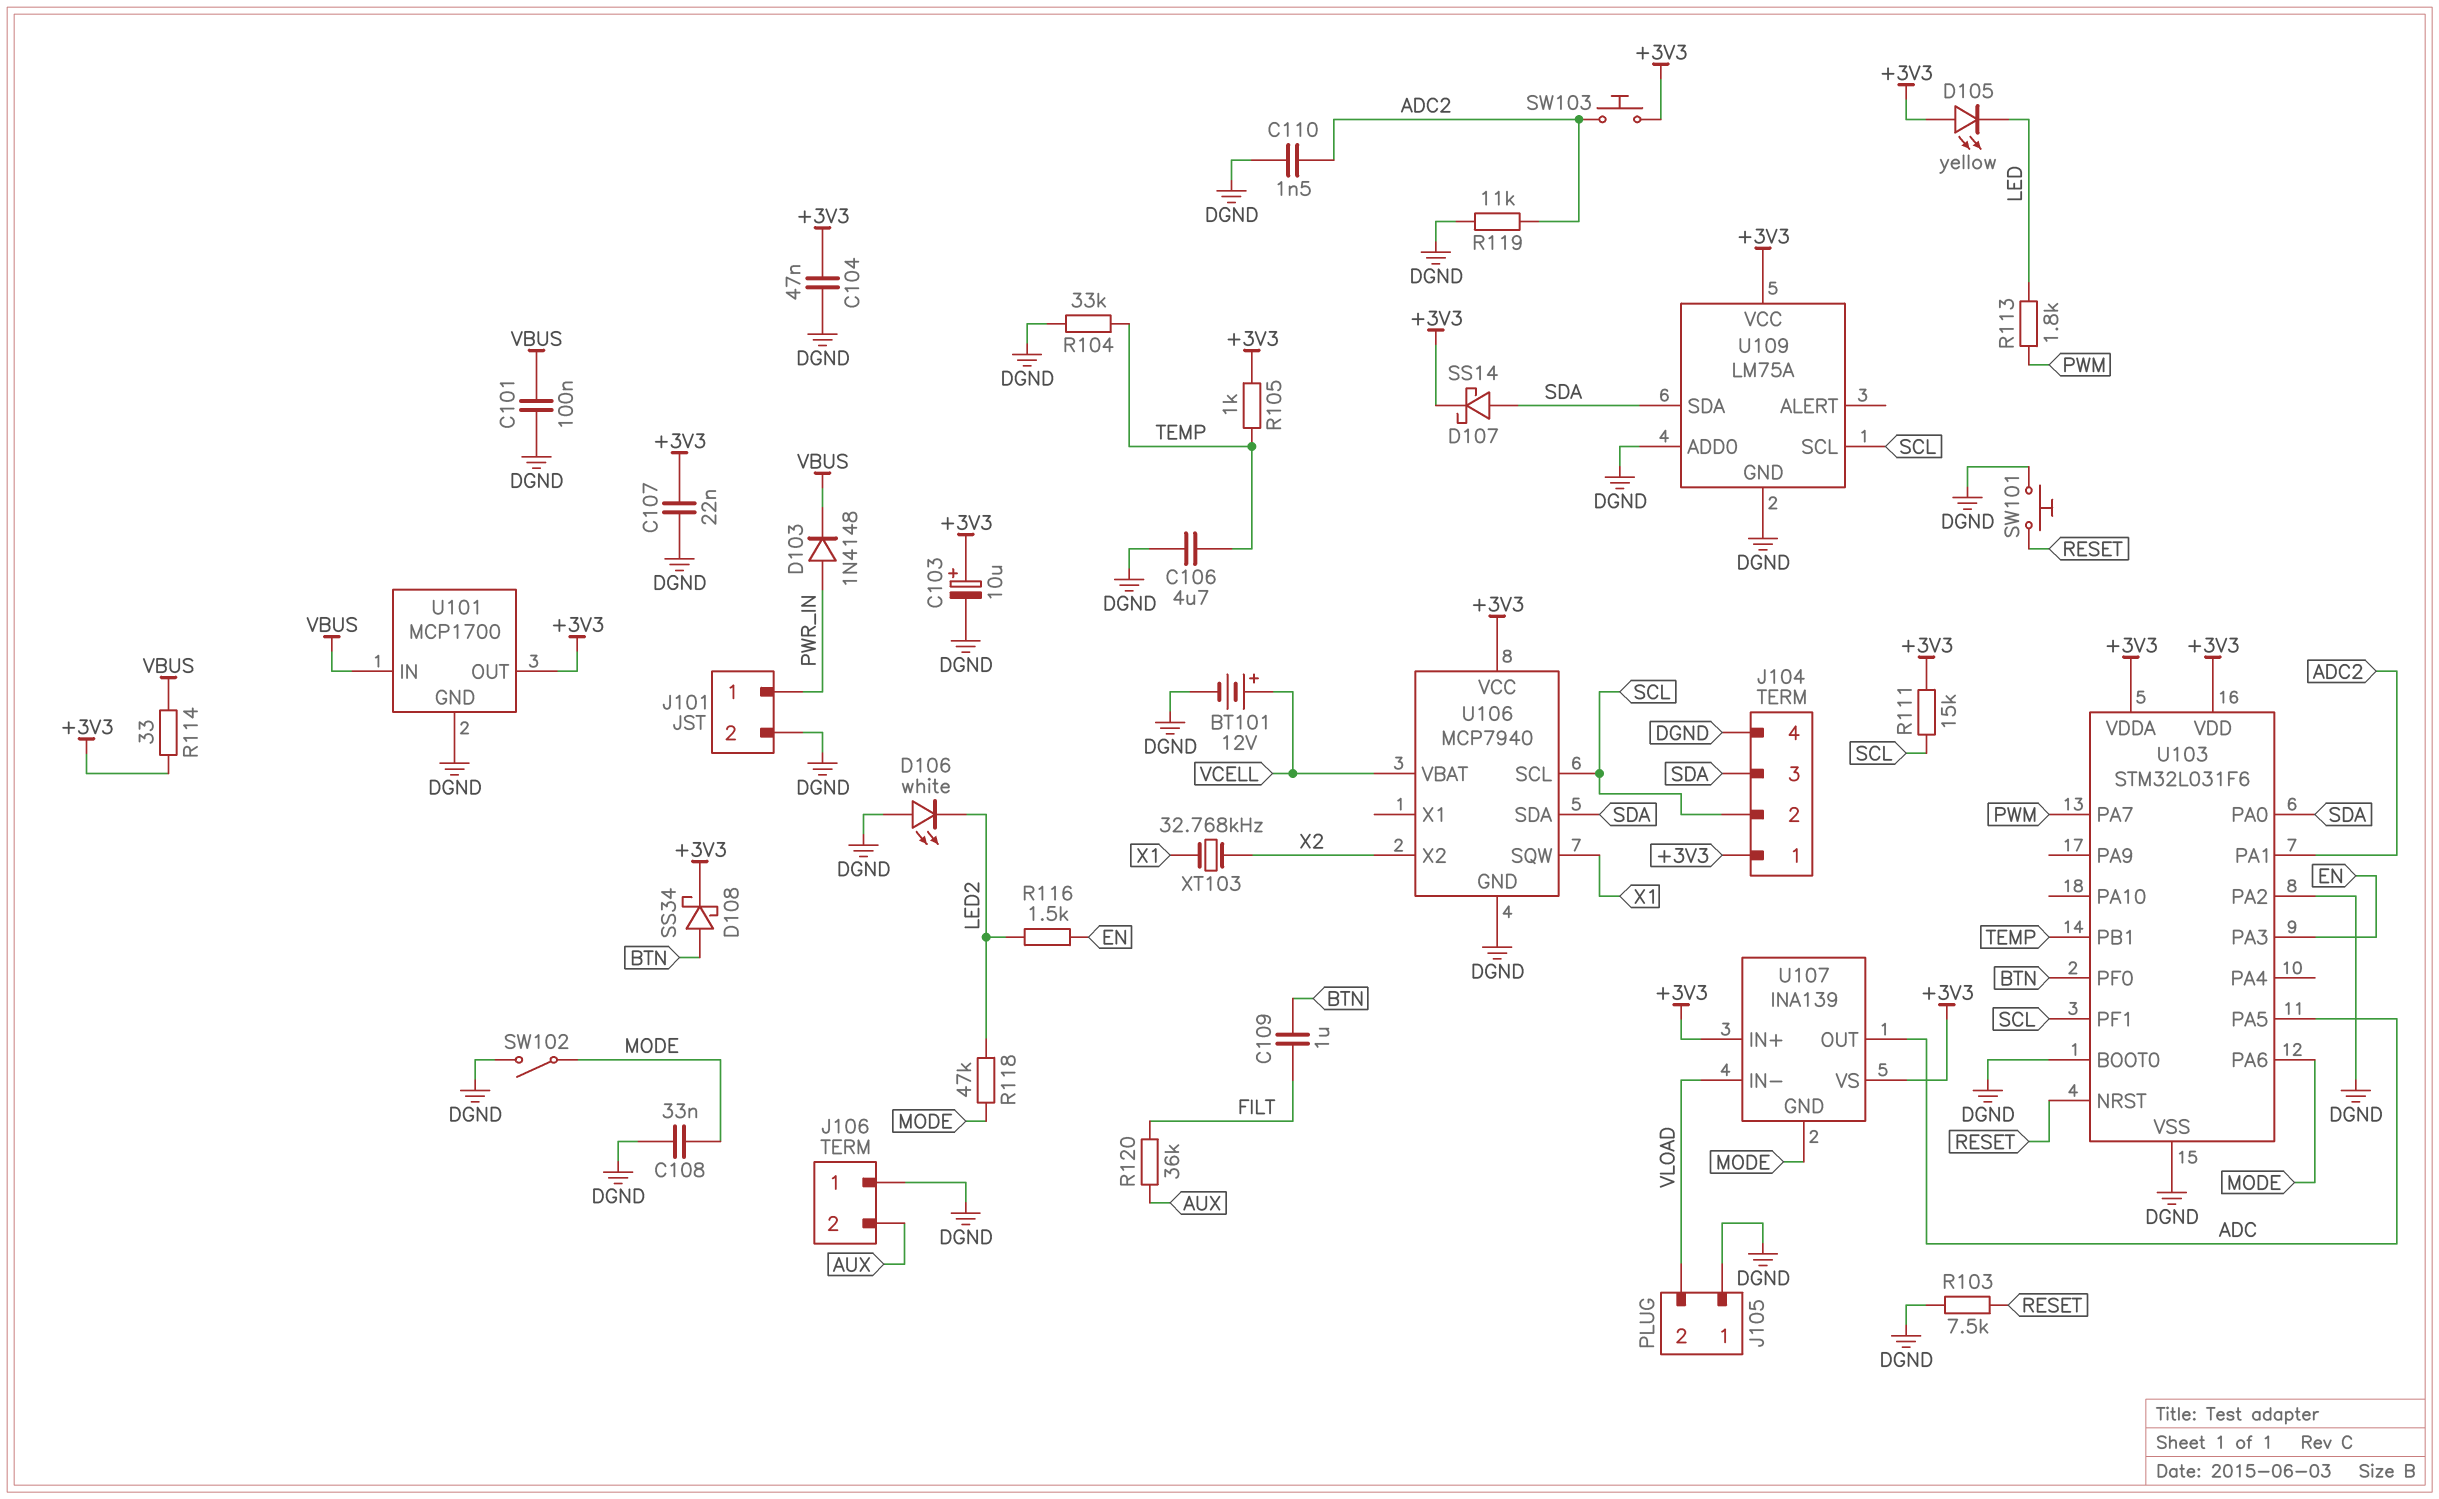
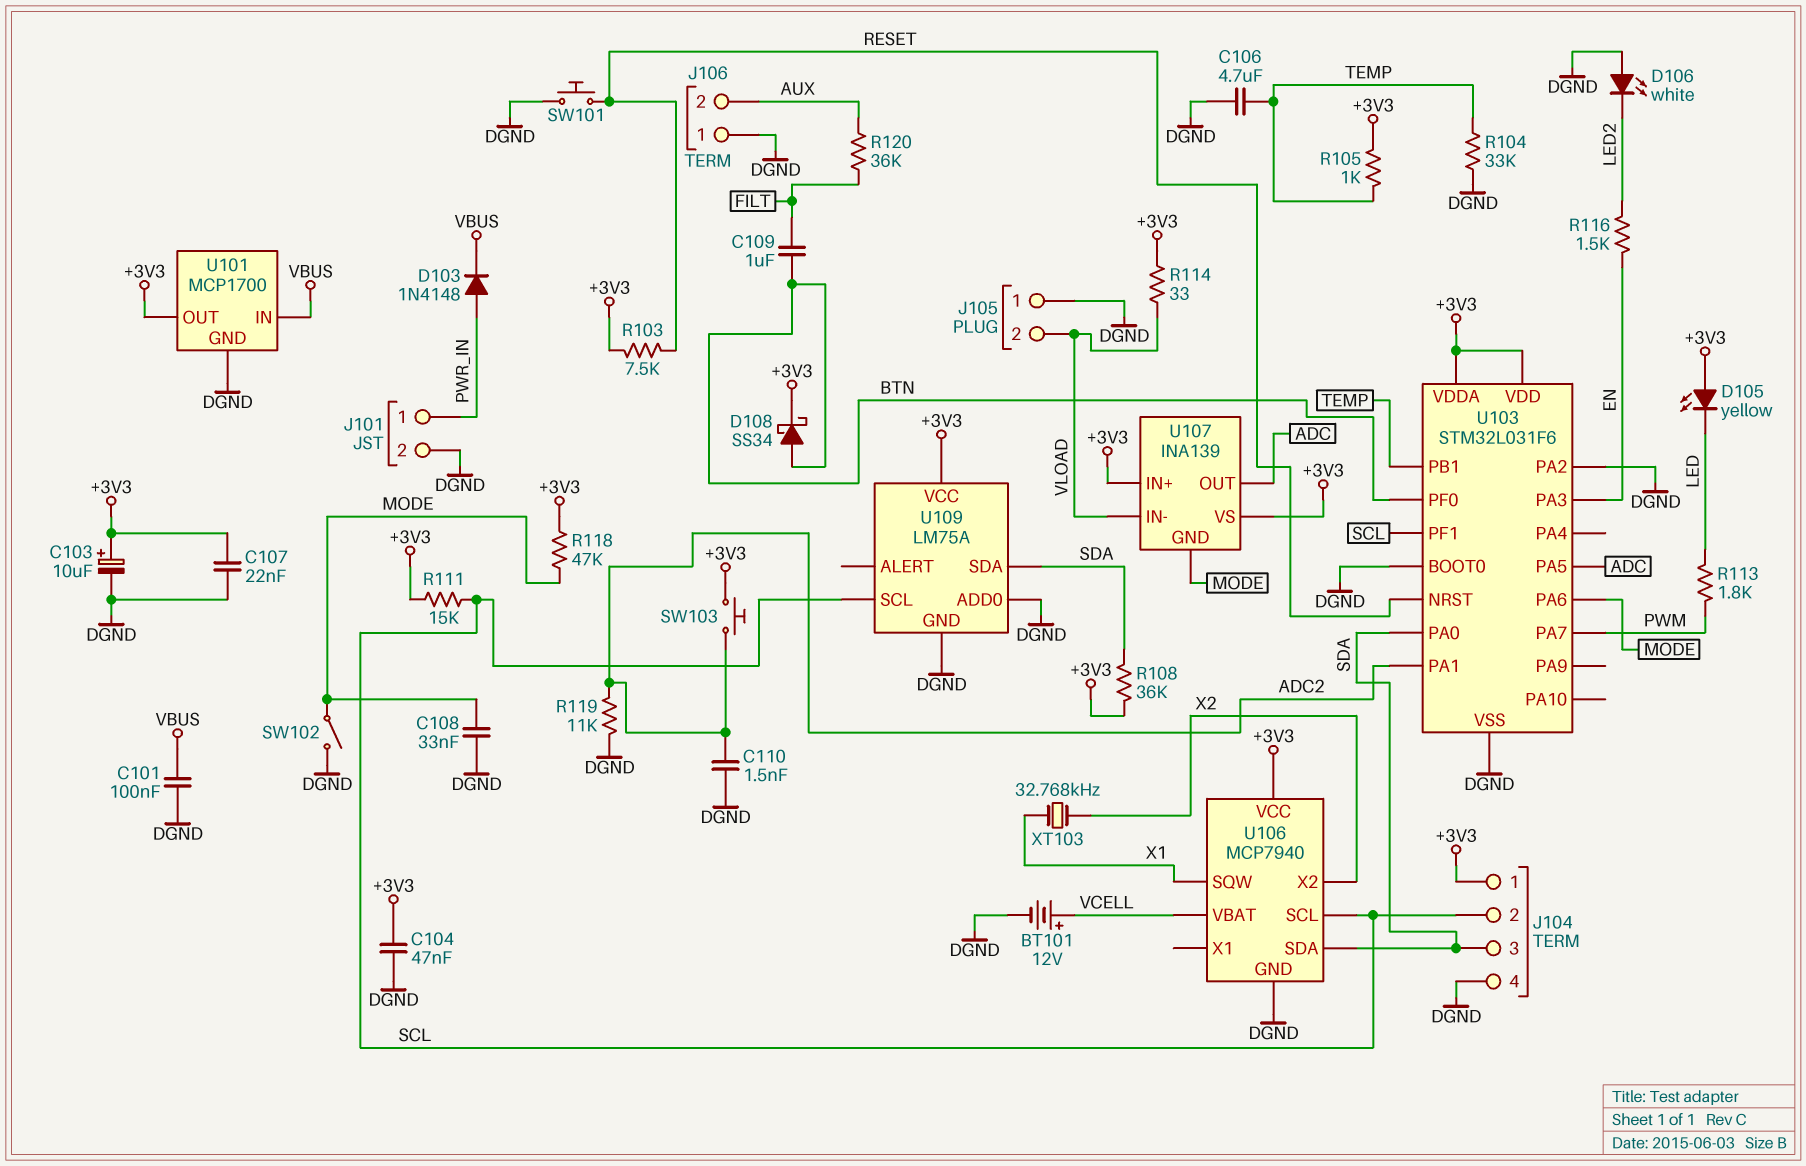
D107: schottky SS14 (A SDA, K +3V3) -> none
R103: 7.5k (DGND, RESET) -> 7.5k (+3V3, RESET)
R108: none -> 36k (+3V3, SDA)
R114: 33 (+3V3, VBUS) -> 33 (+3V3, VLOAD)
R118: 47k (LED2, MODE) -> 47k (+3V3, MODE)

